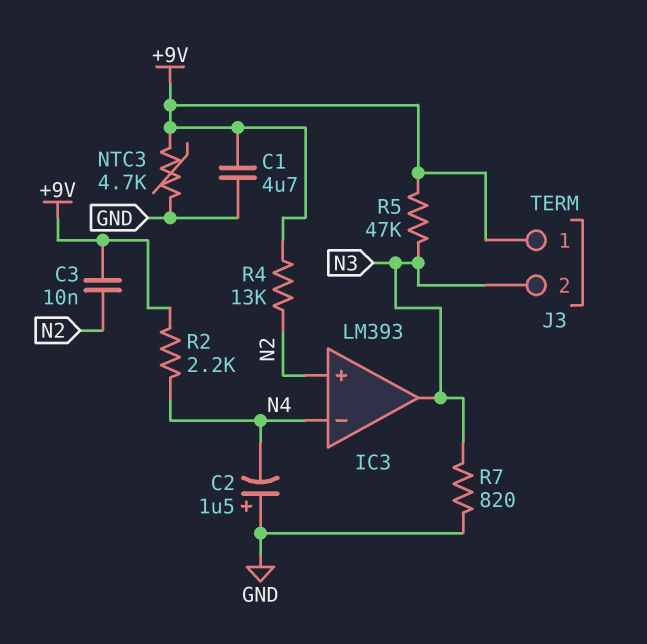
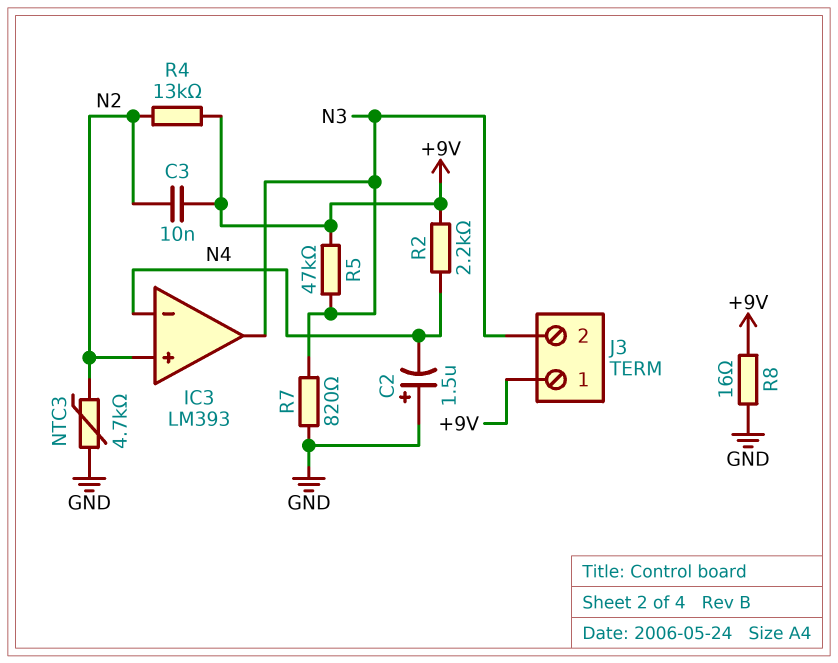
C1: 4.7uF (+9V, GND) -> none
NTC3: 4.7k (+9V, GND) -> 4.7k (GND, N2)
R8: none -> 16 (+9V, GND)

